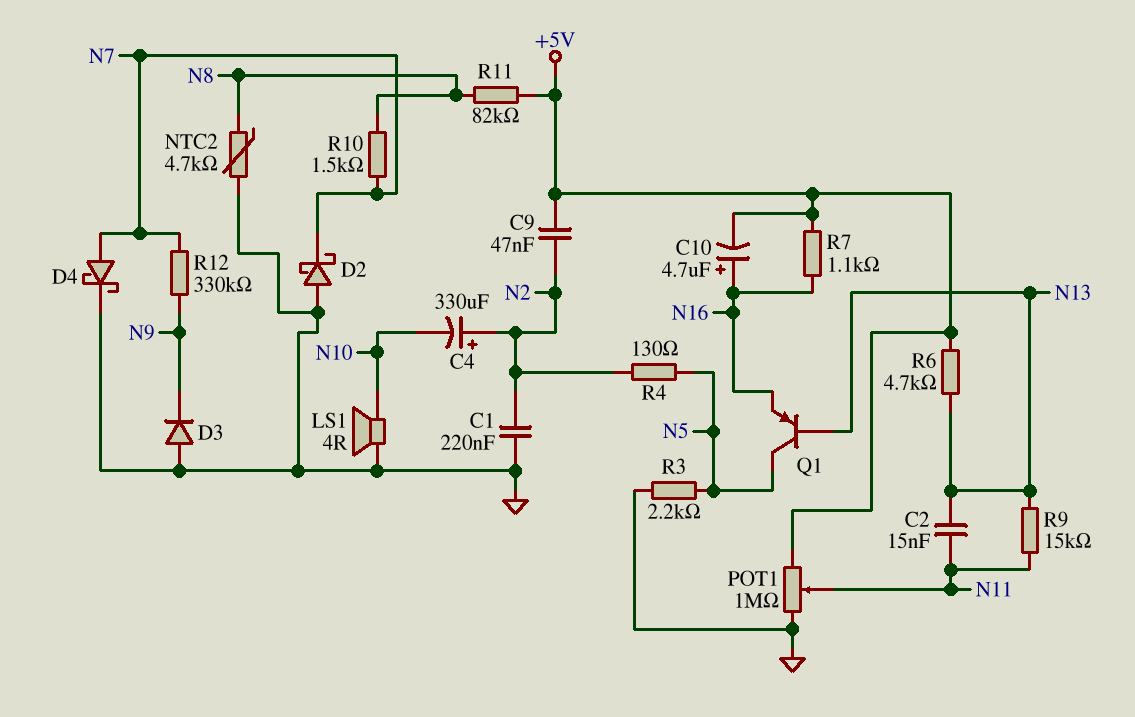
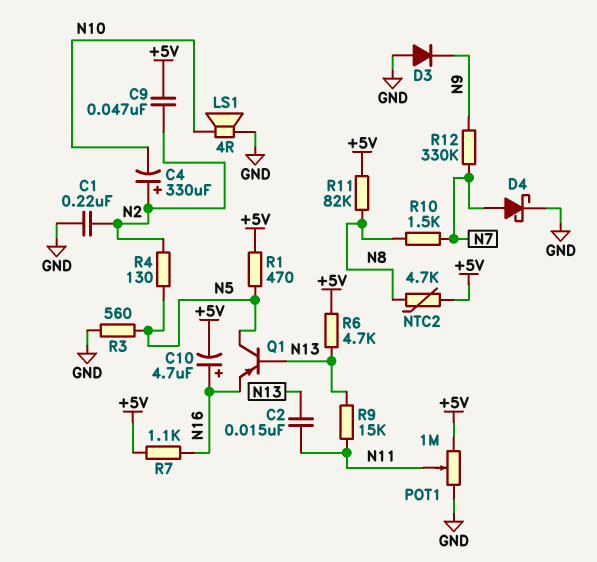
D2: schottky (A GND, K N7) -> none
NTC2: 4.7k (GND, N8) -> 4.7k (+5V, N8)
R1: none -> 470 (+5V, N5)
R3: 2.2k (GND, N5) -> 560 (GND, N5)

